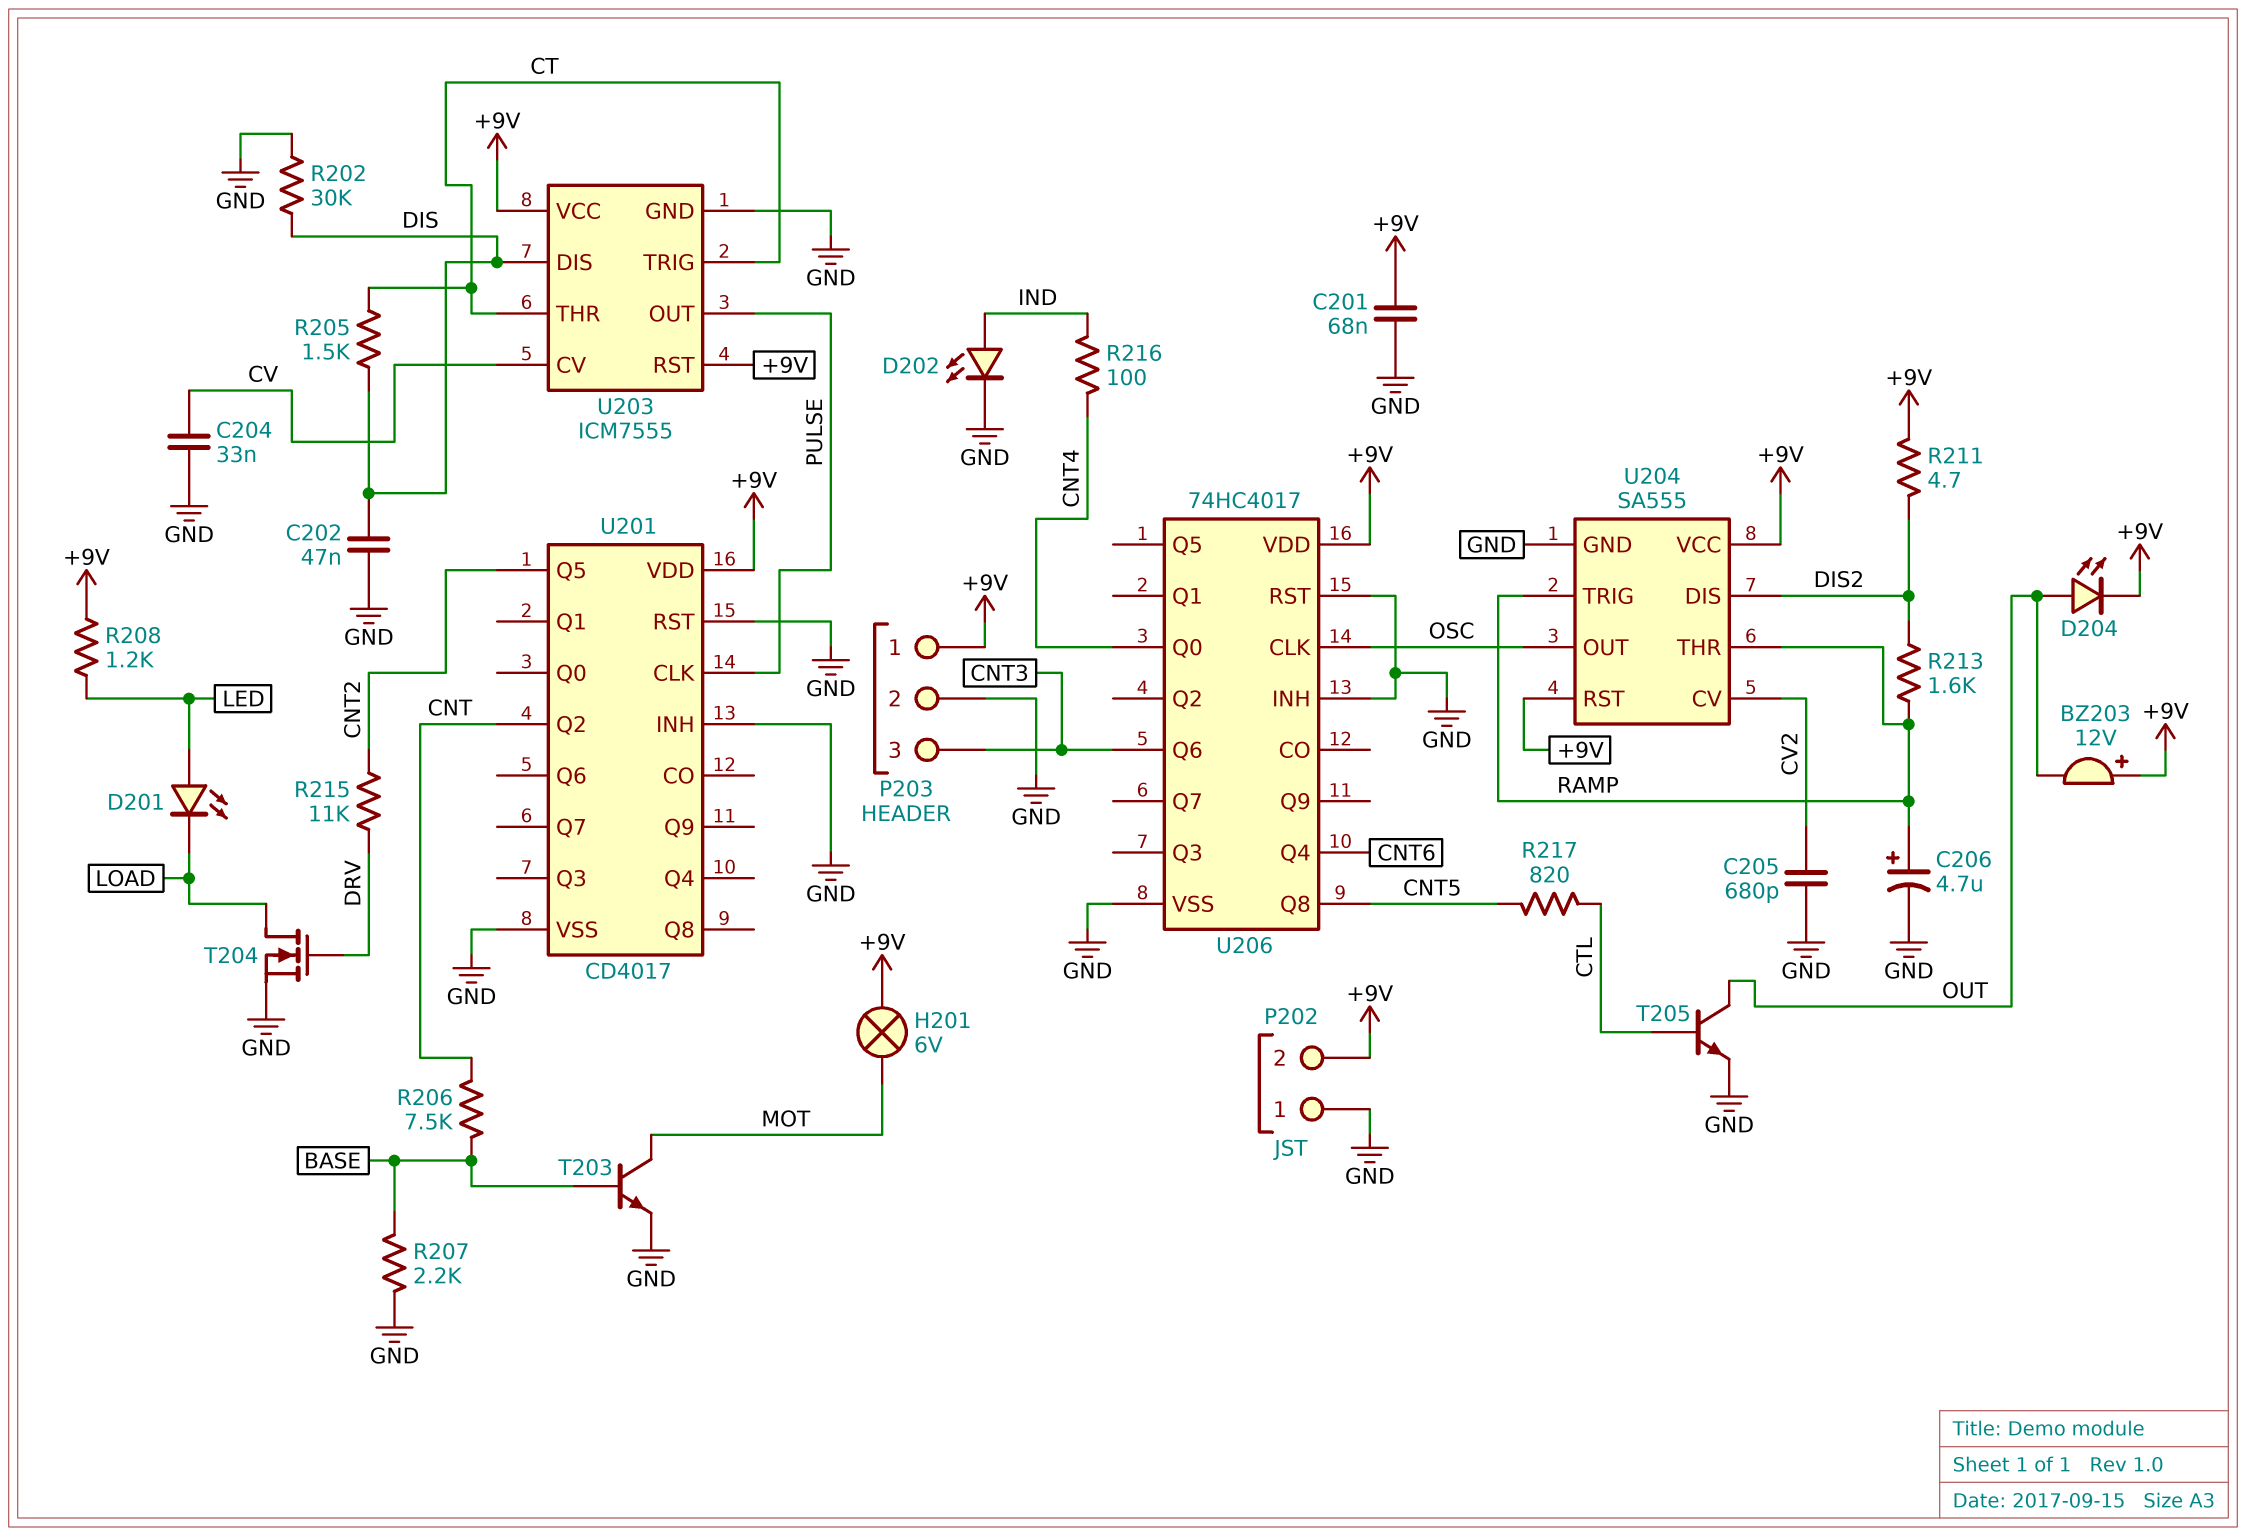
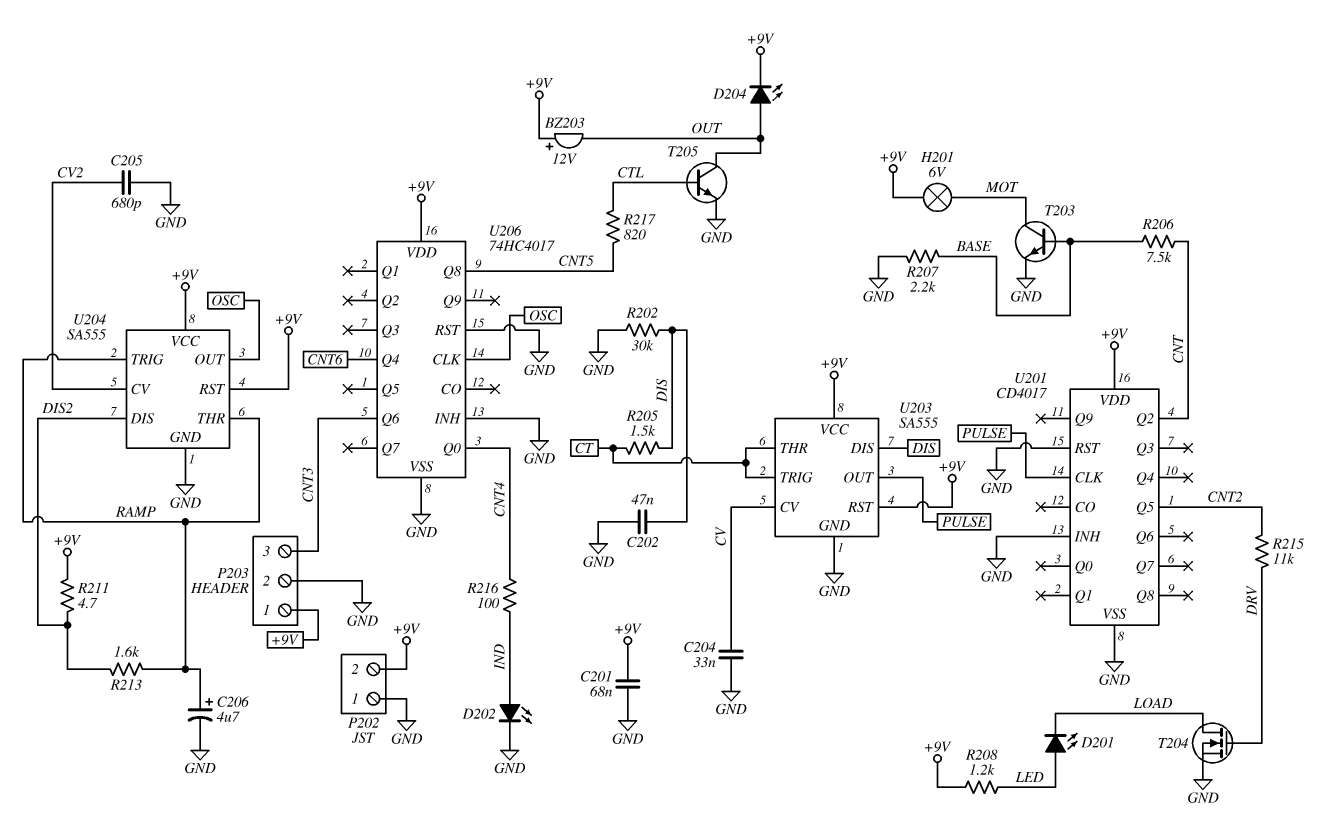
U203: ICM7555 -> SA555

